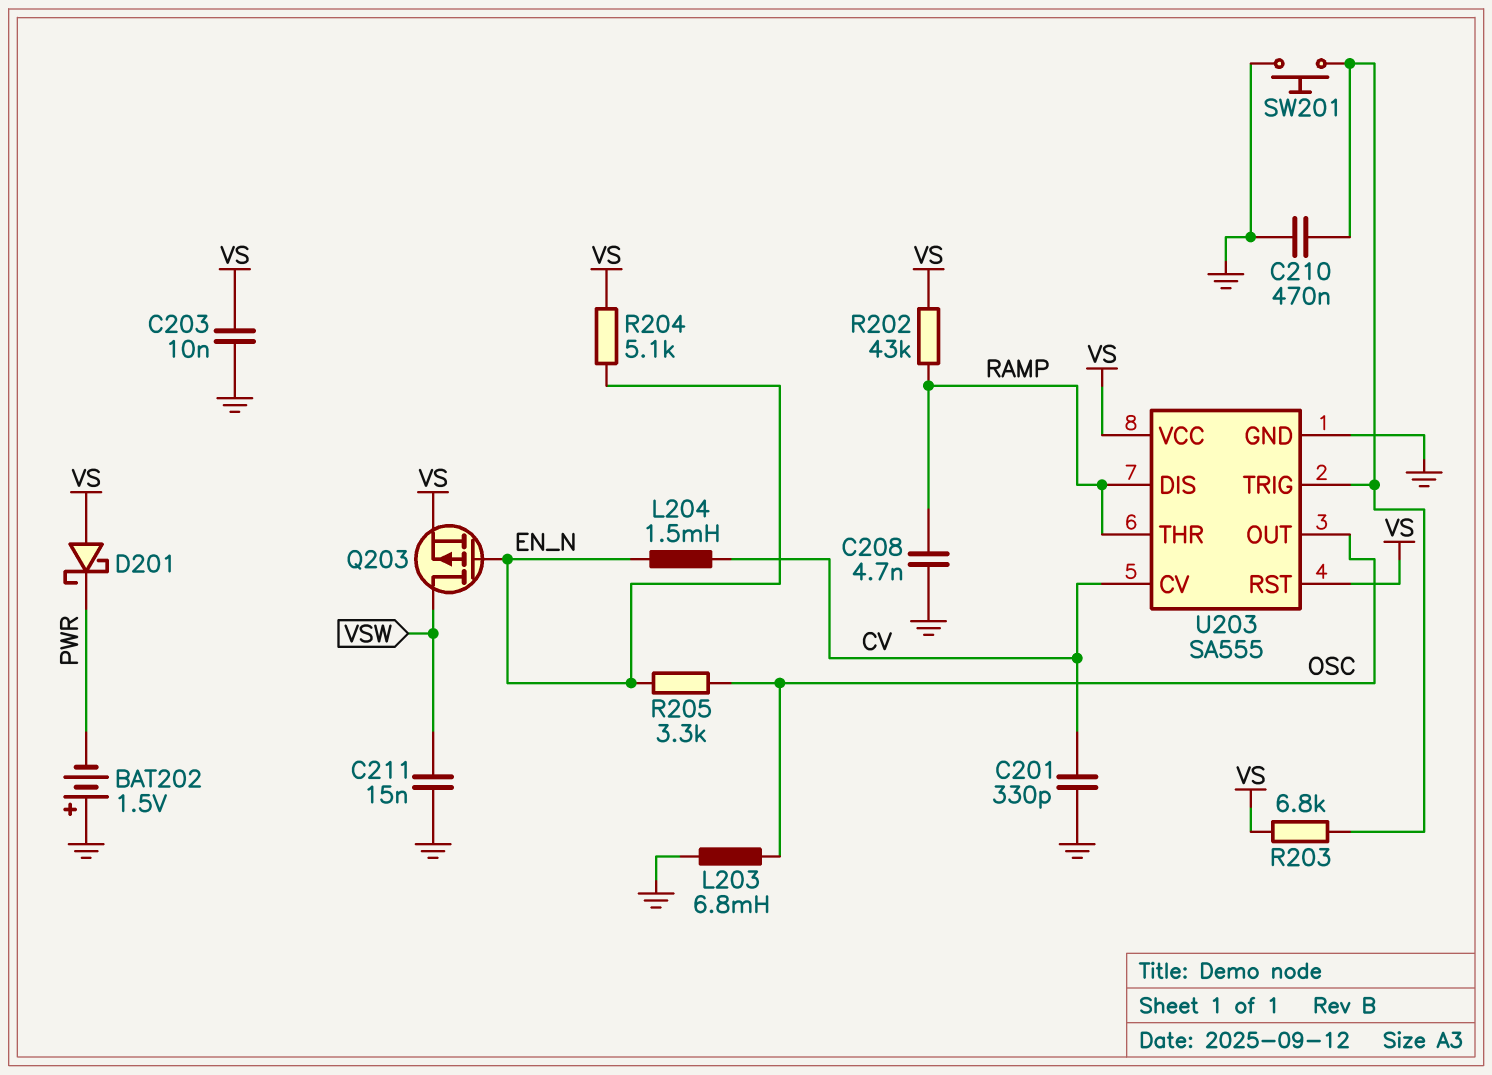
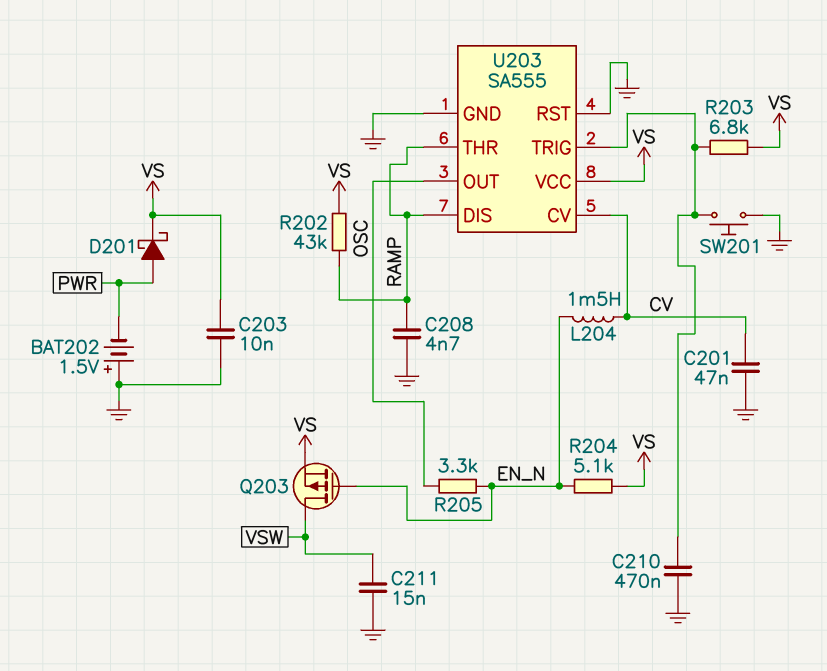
C201: 330pF (CV, GND) -> 47nF (CV, GND)
D201: schottky (A VS, K PWR) -> schottky (A PWR, K VS)
L203: 6.8mH (GND, OSC) -> none
U203 pin RST: VS -> GND

